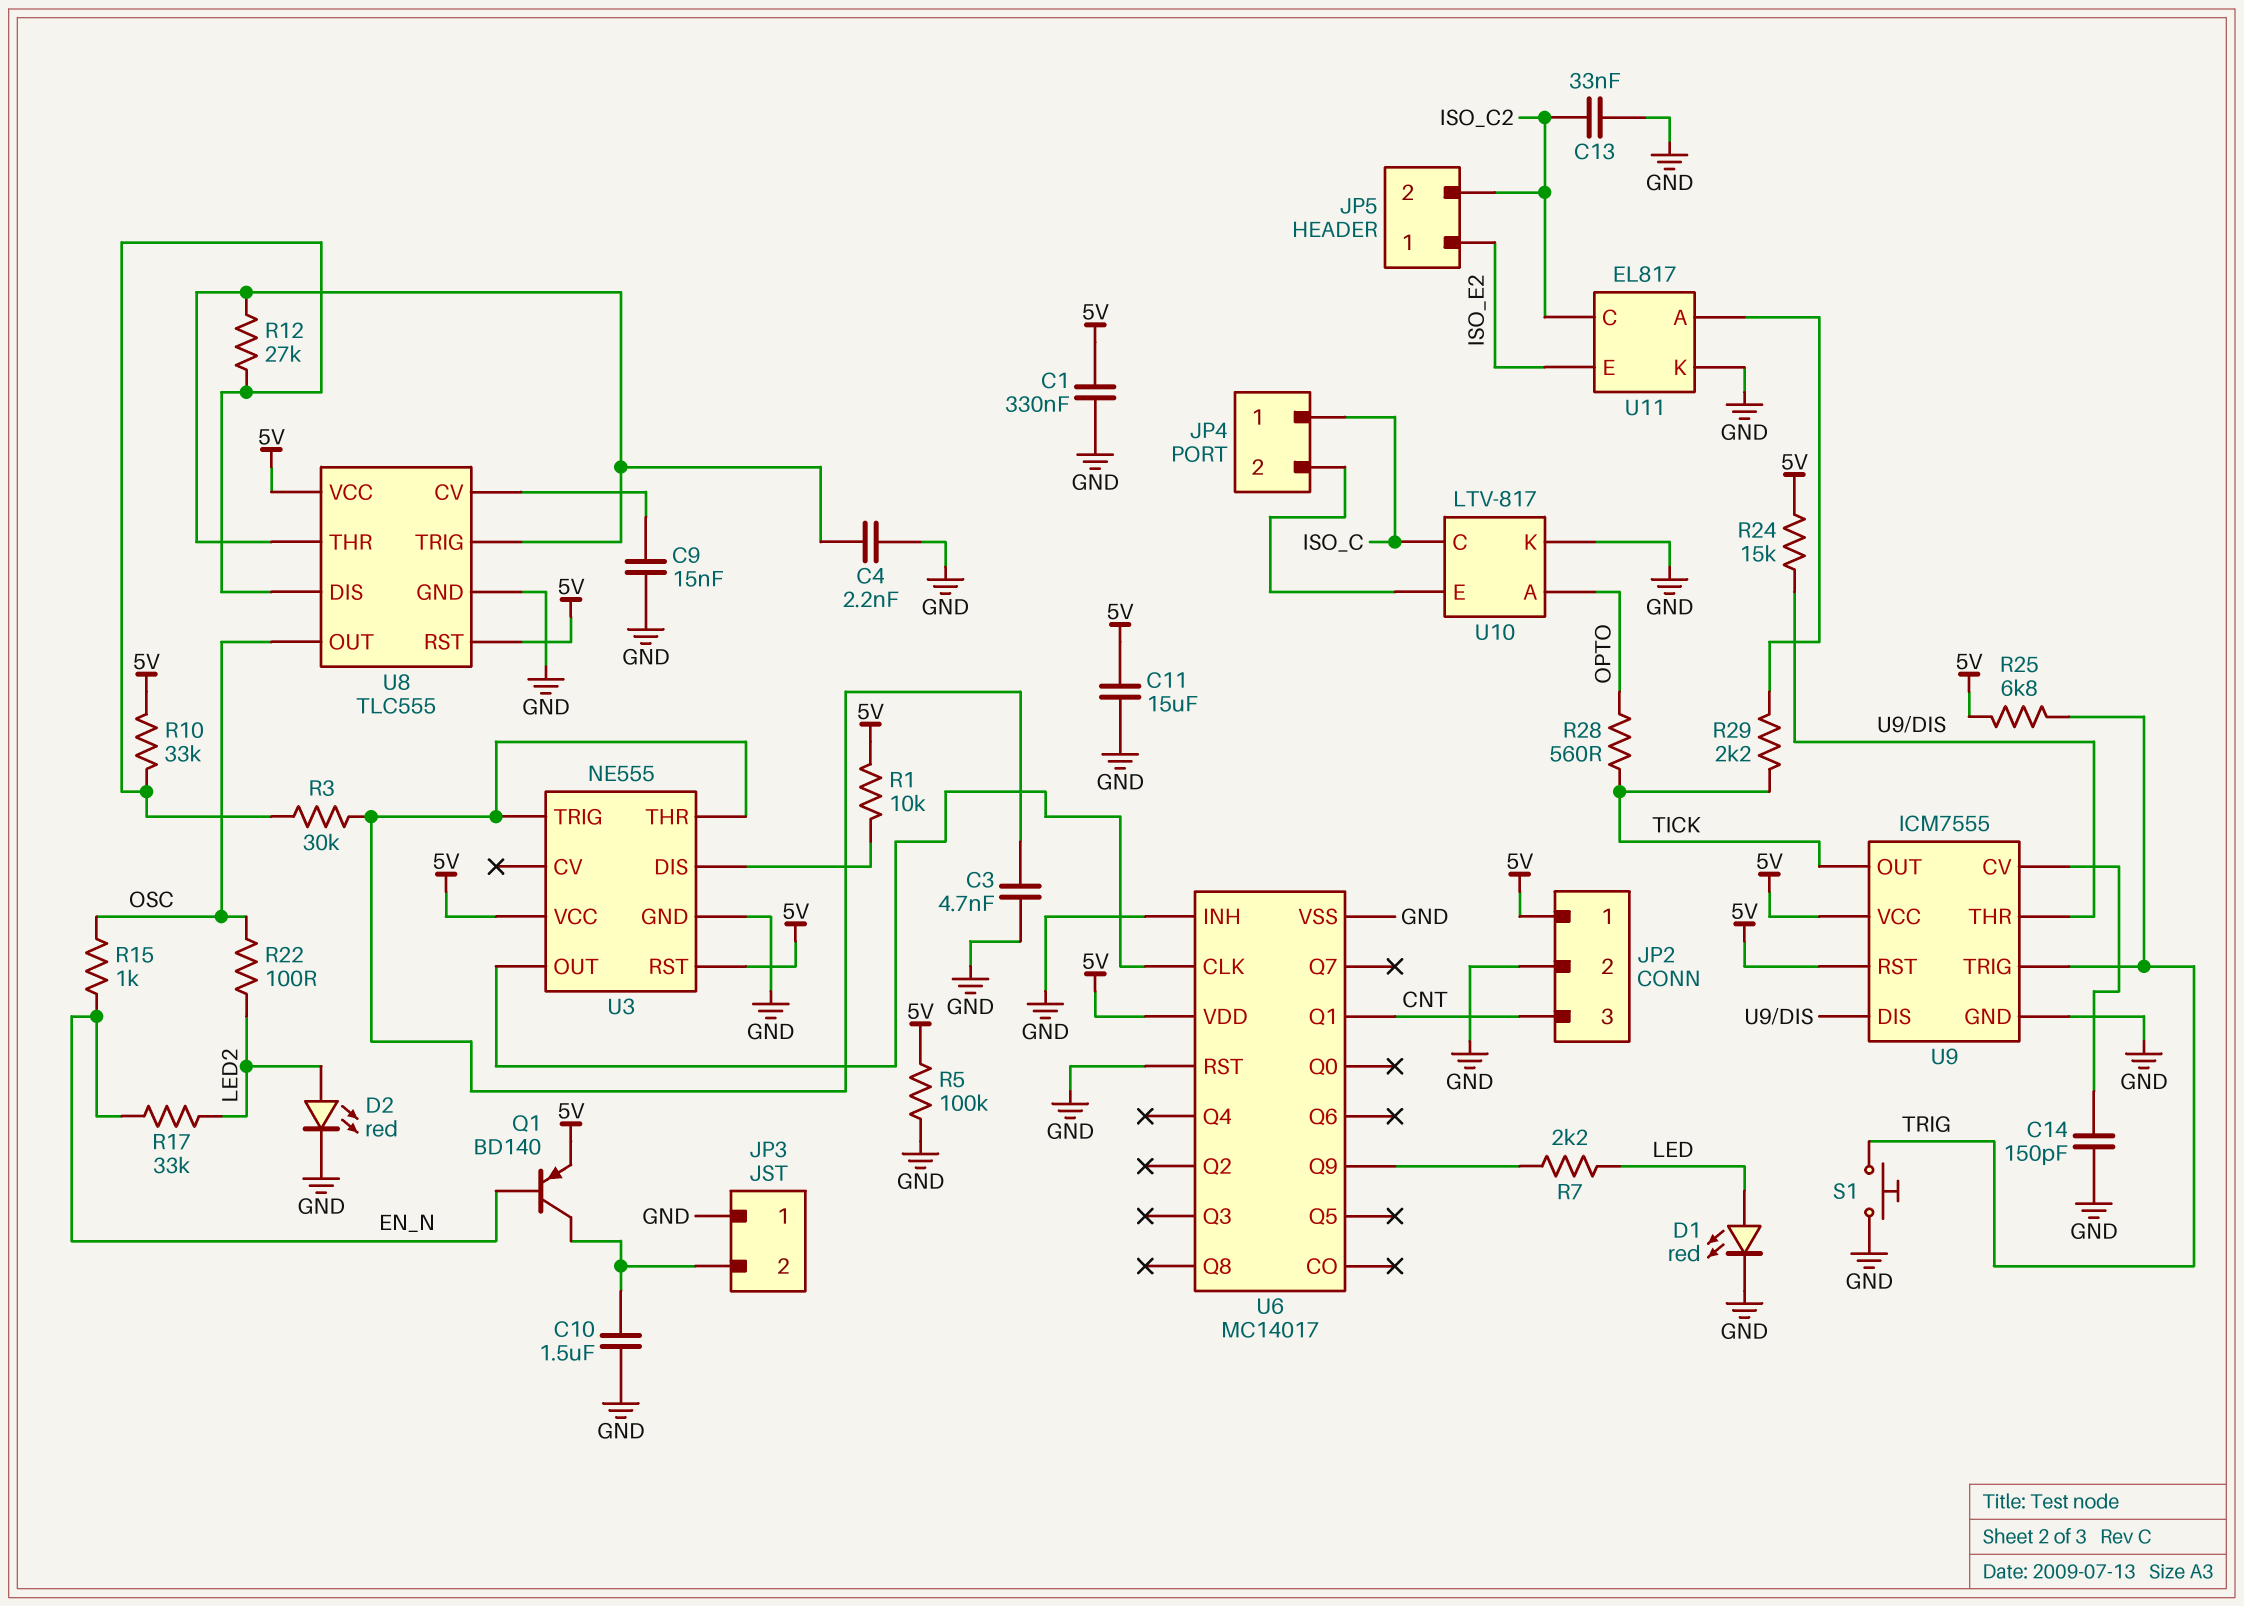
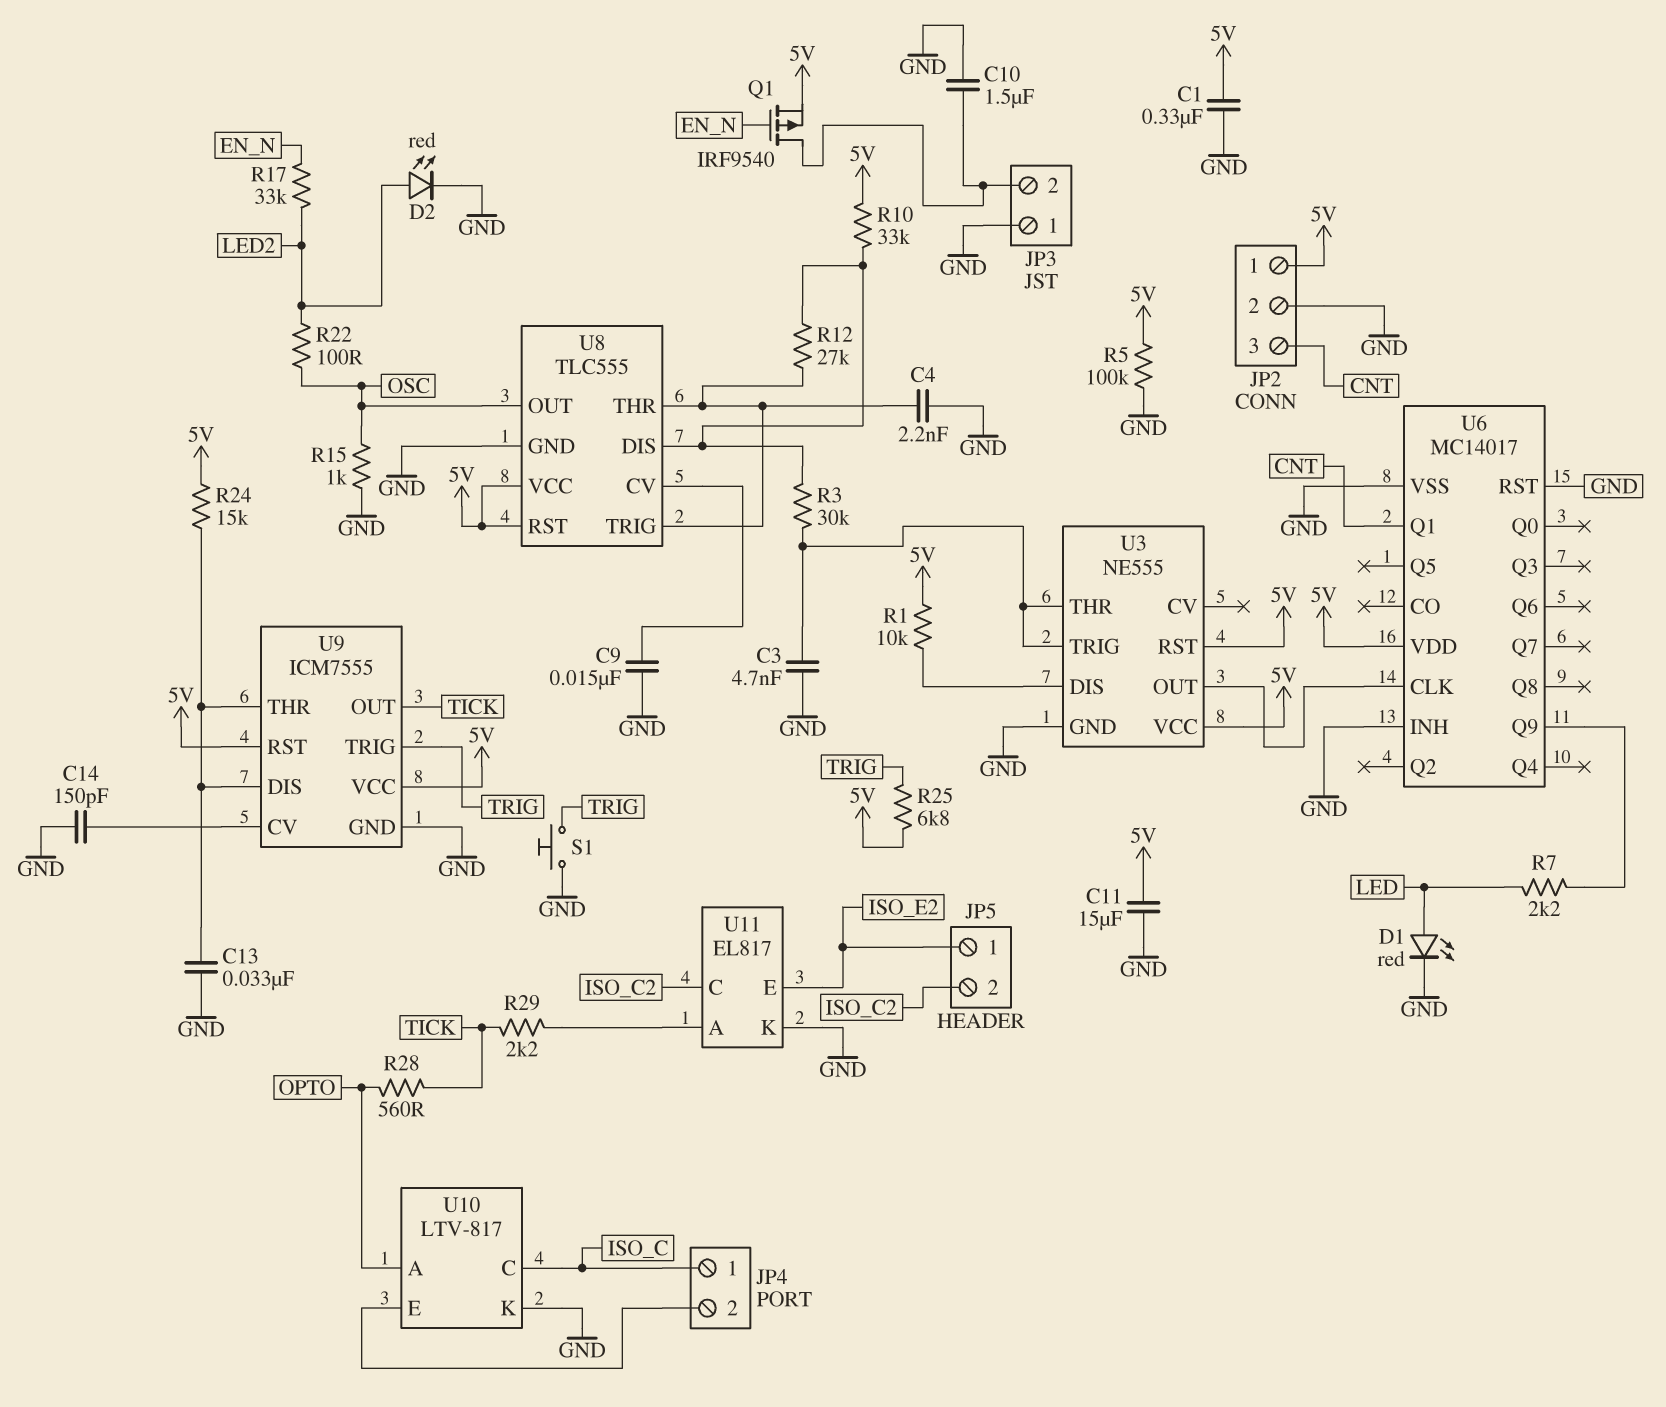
C13: 33nF (GND, ISO_C2) -> 33nF (GND, U9/DIS)
Q1: PNP BD140 (B EN_N, C JP3/2, E 5V) -> PMOS IRF9540 (G EN_N, D JP3/2, S 5V)
R15: 1k (EN_N, OSC) -> 1k (GND, OSC)

